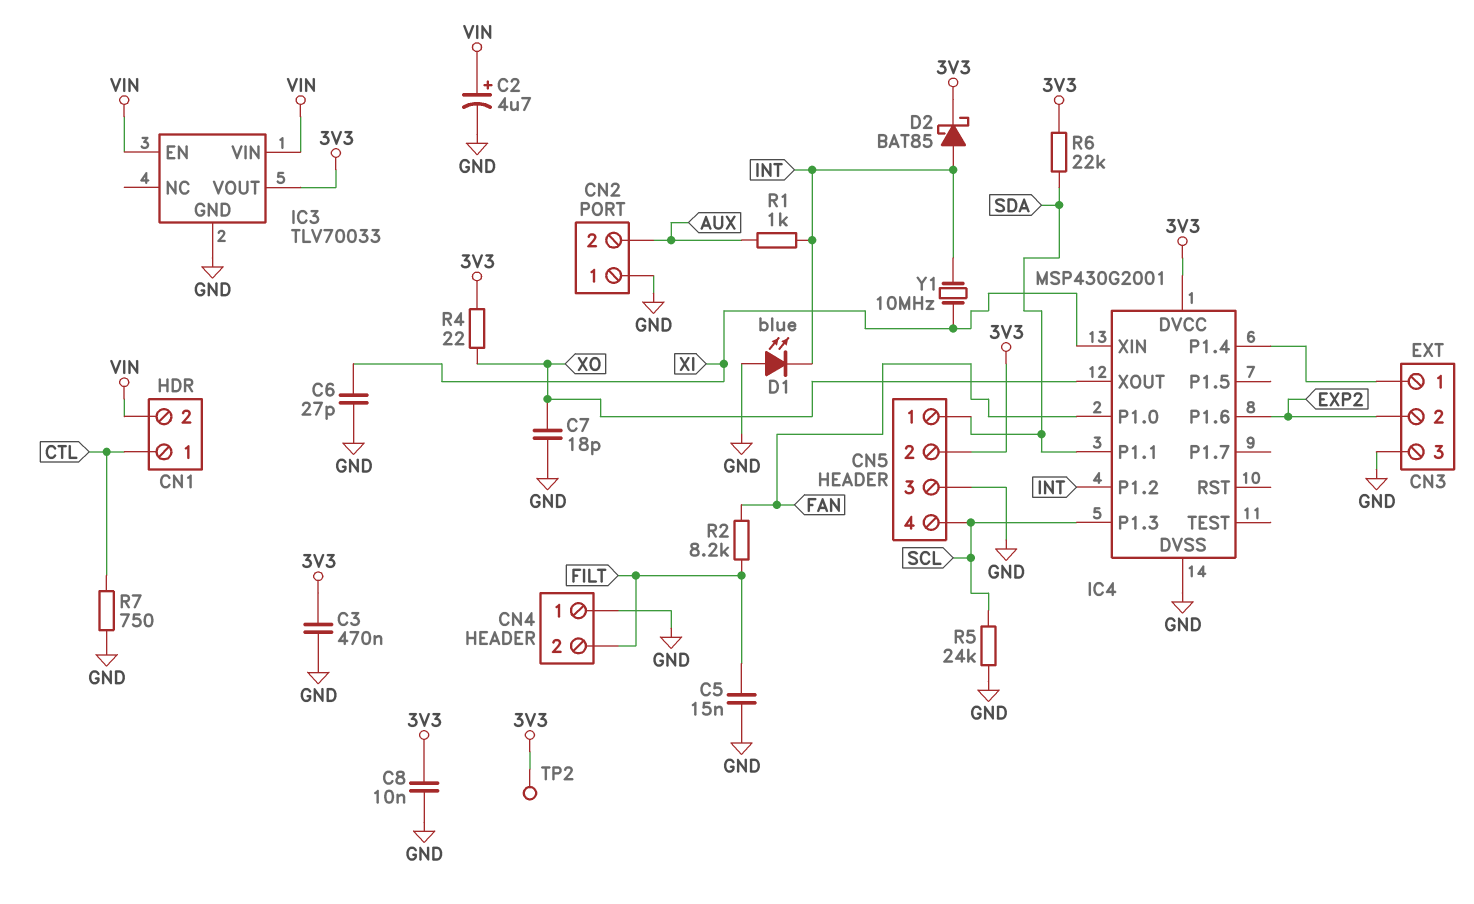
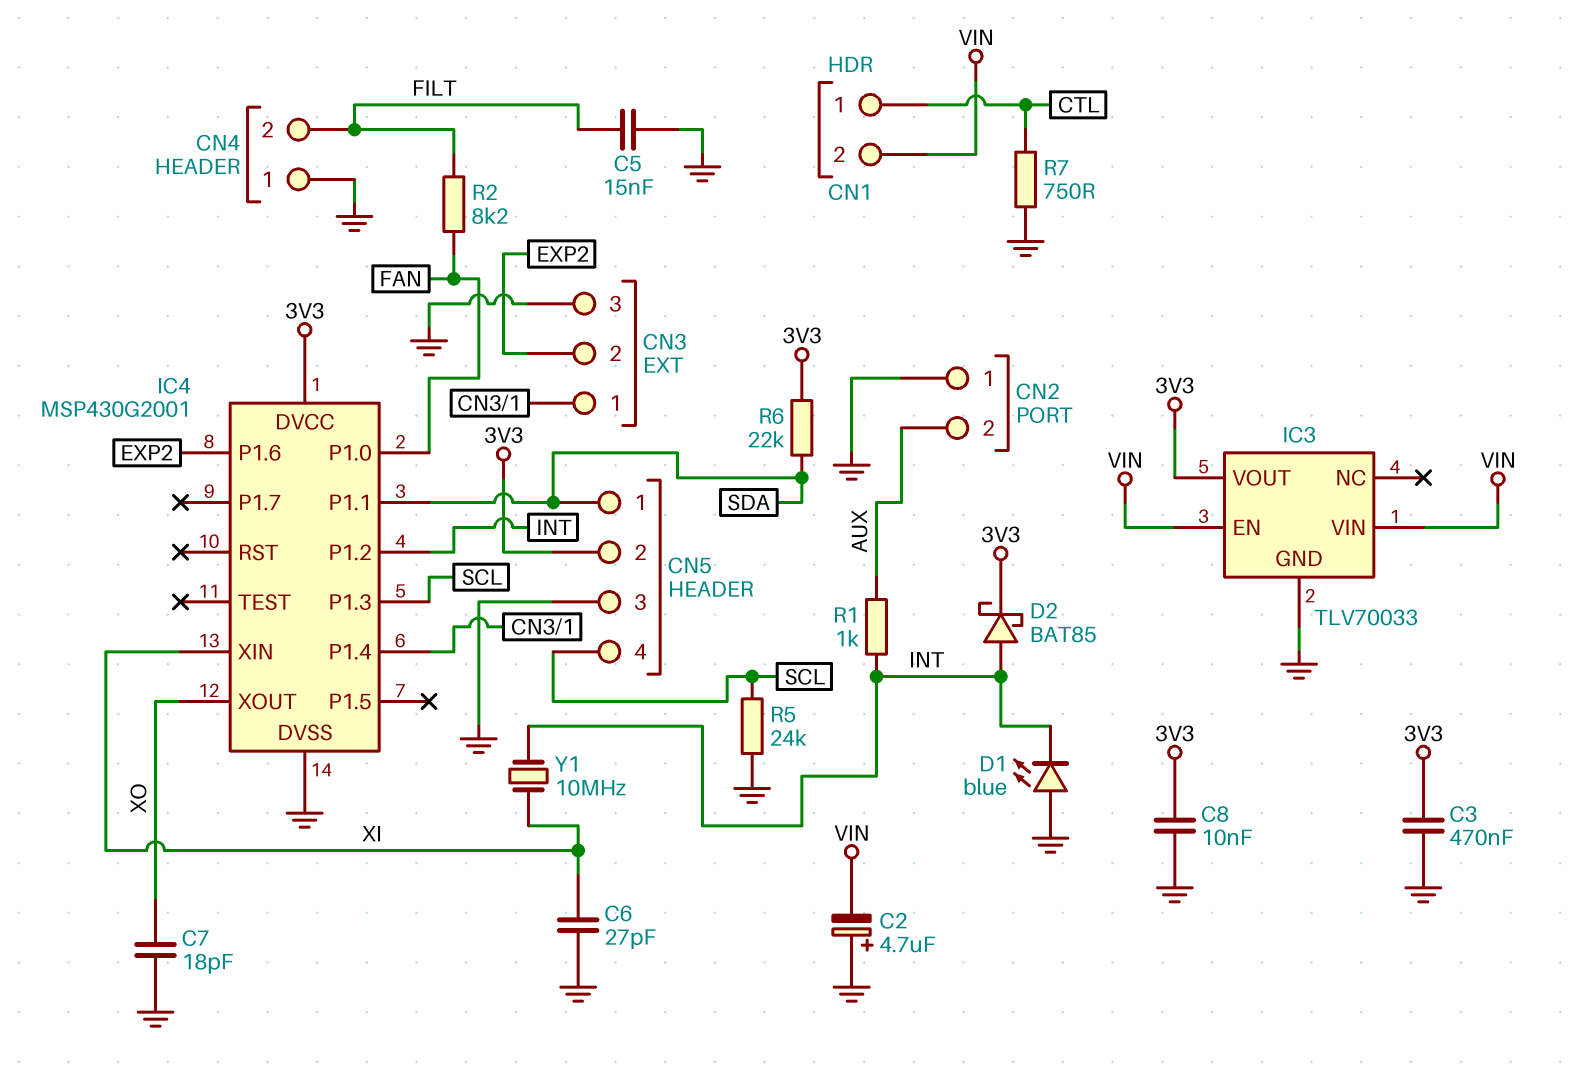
C2: 4.7uF (plus VIN, minus GND) -> 4.7uF (plus GND, minus VIN)
R4: 22 (3V3, XO) -> none
TP2: test point (3V3) -> none

